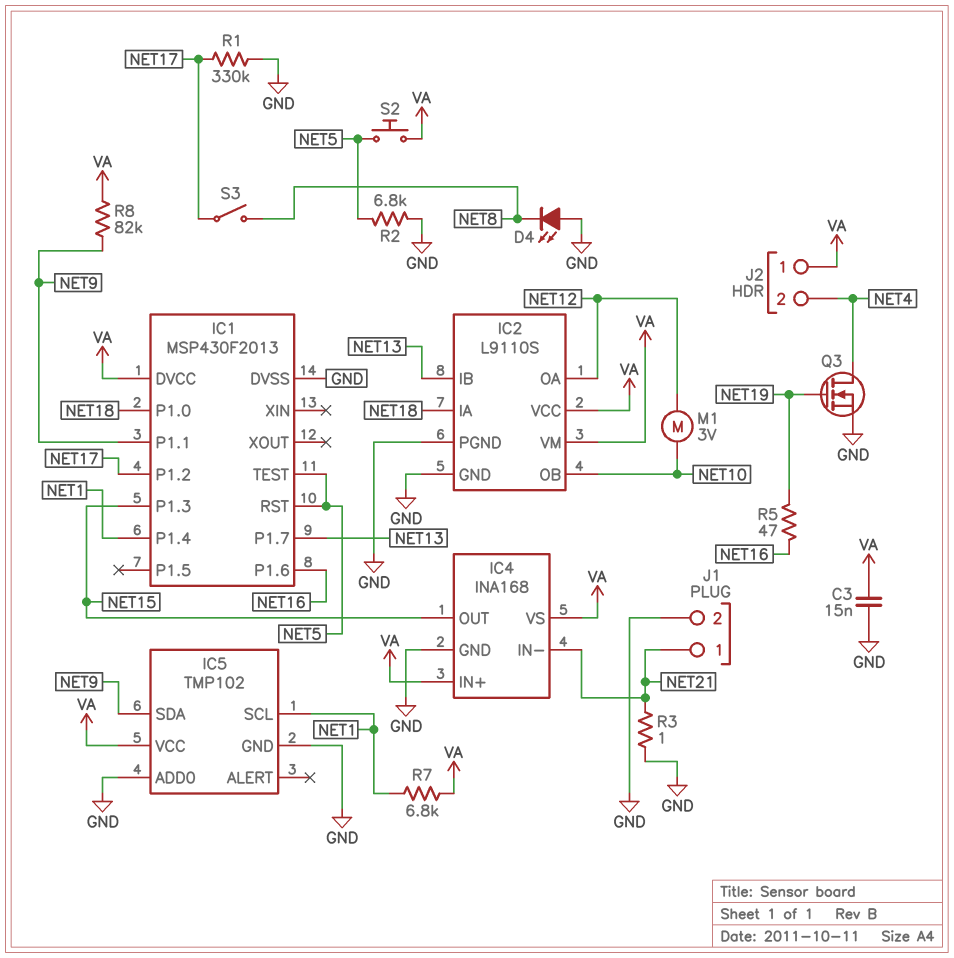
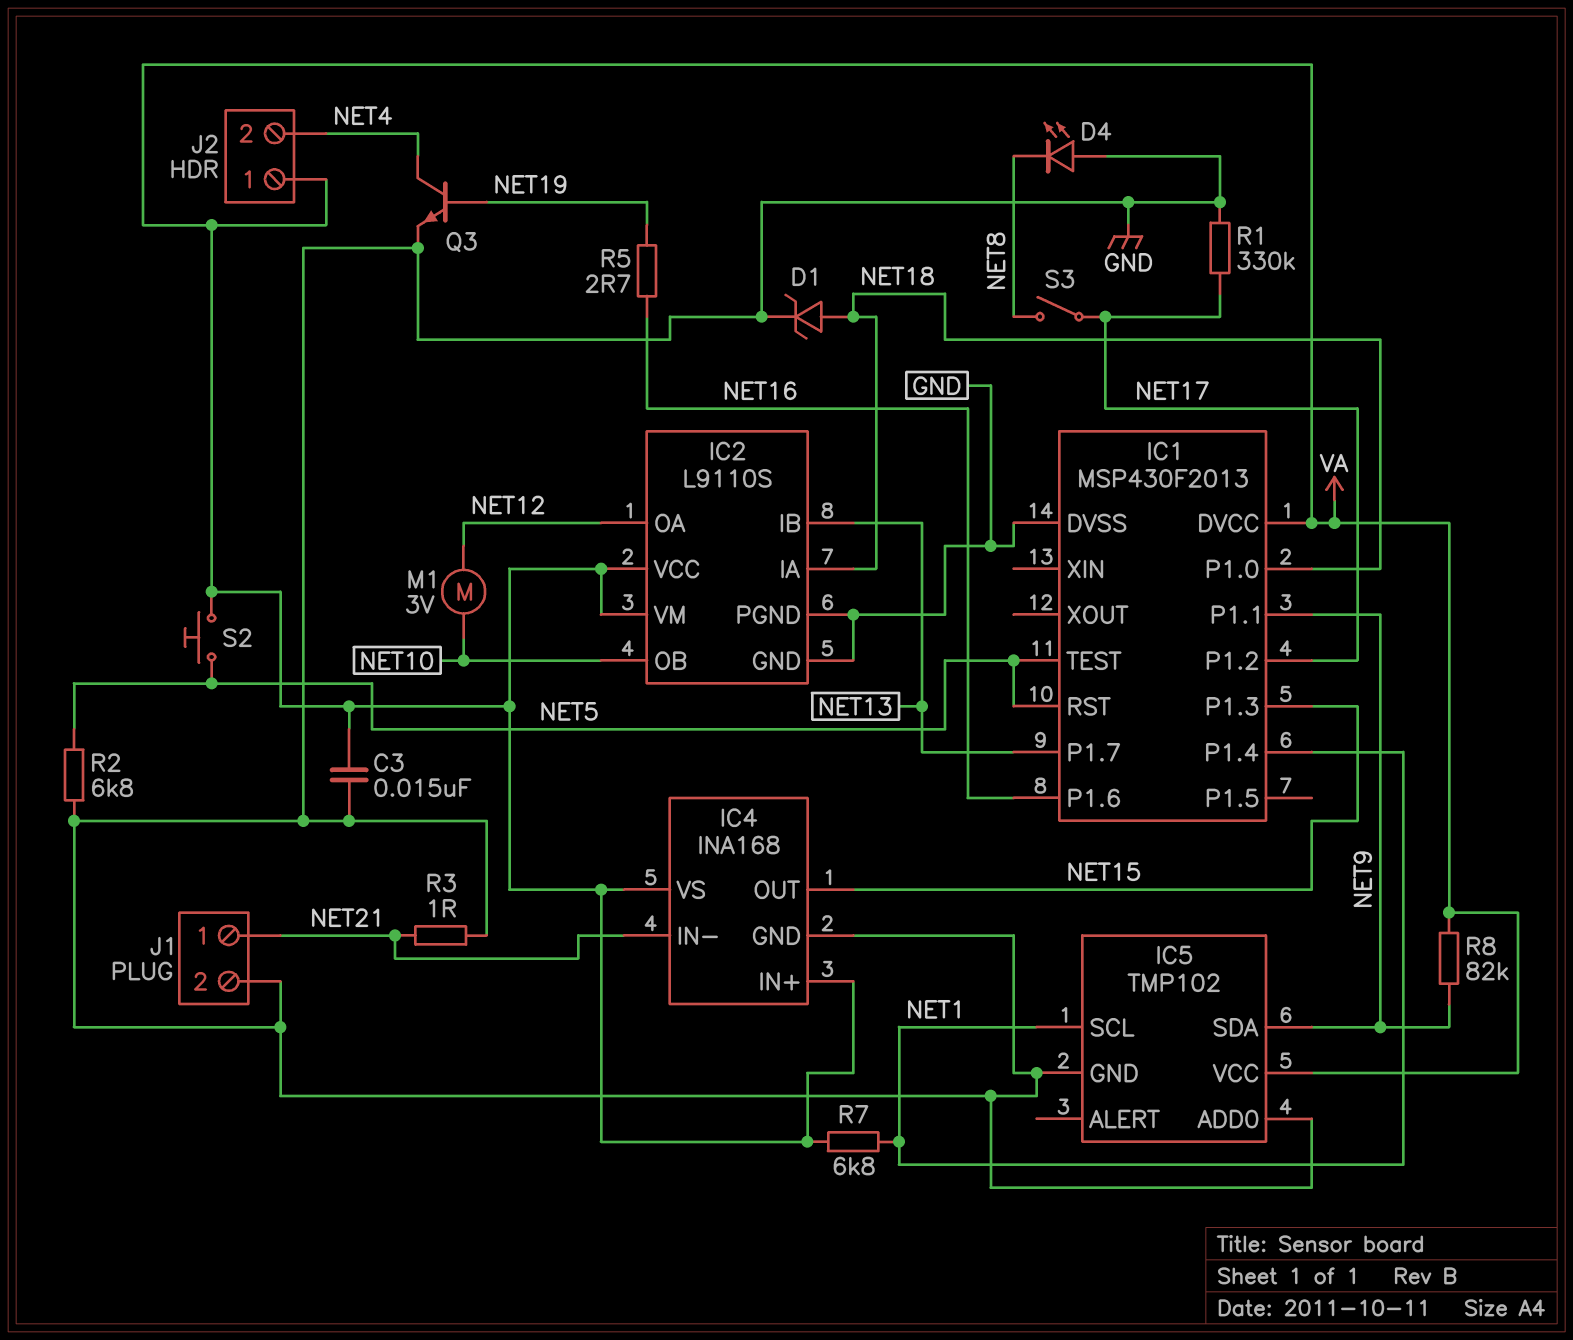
D1: none -> zener (A NET18, K GND)
Q3: NMOS (G NET19, D NET4, S GND) -> NPN (B NET19, C NET4, E GND)
R5: 47 (NET16, NET19) -> 2.7 (NET16, NET19)

